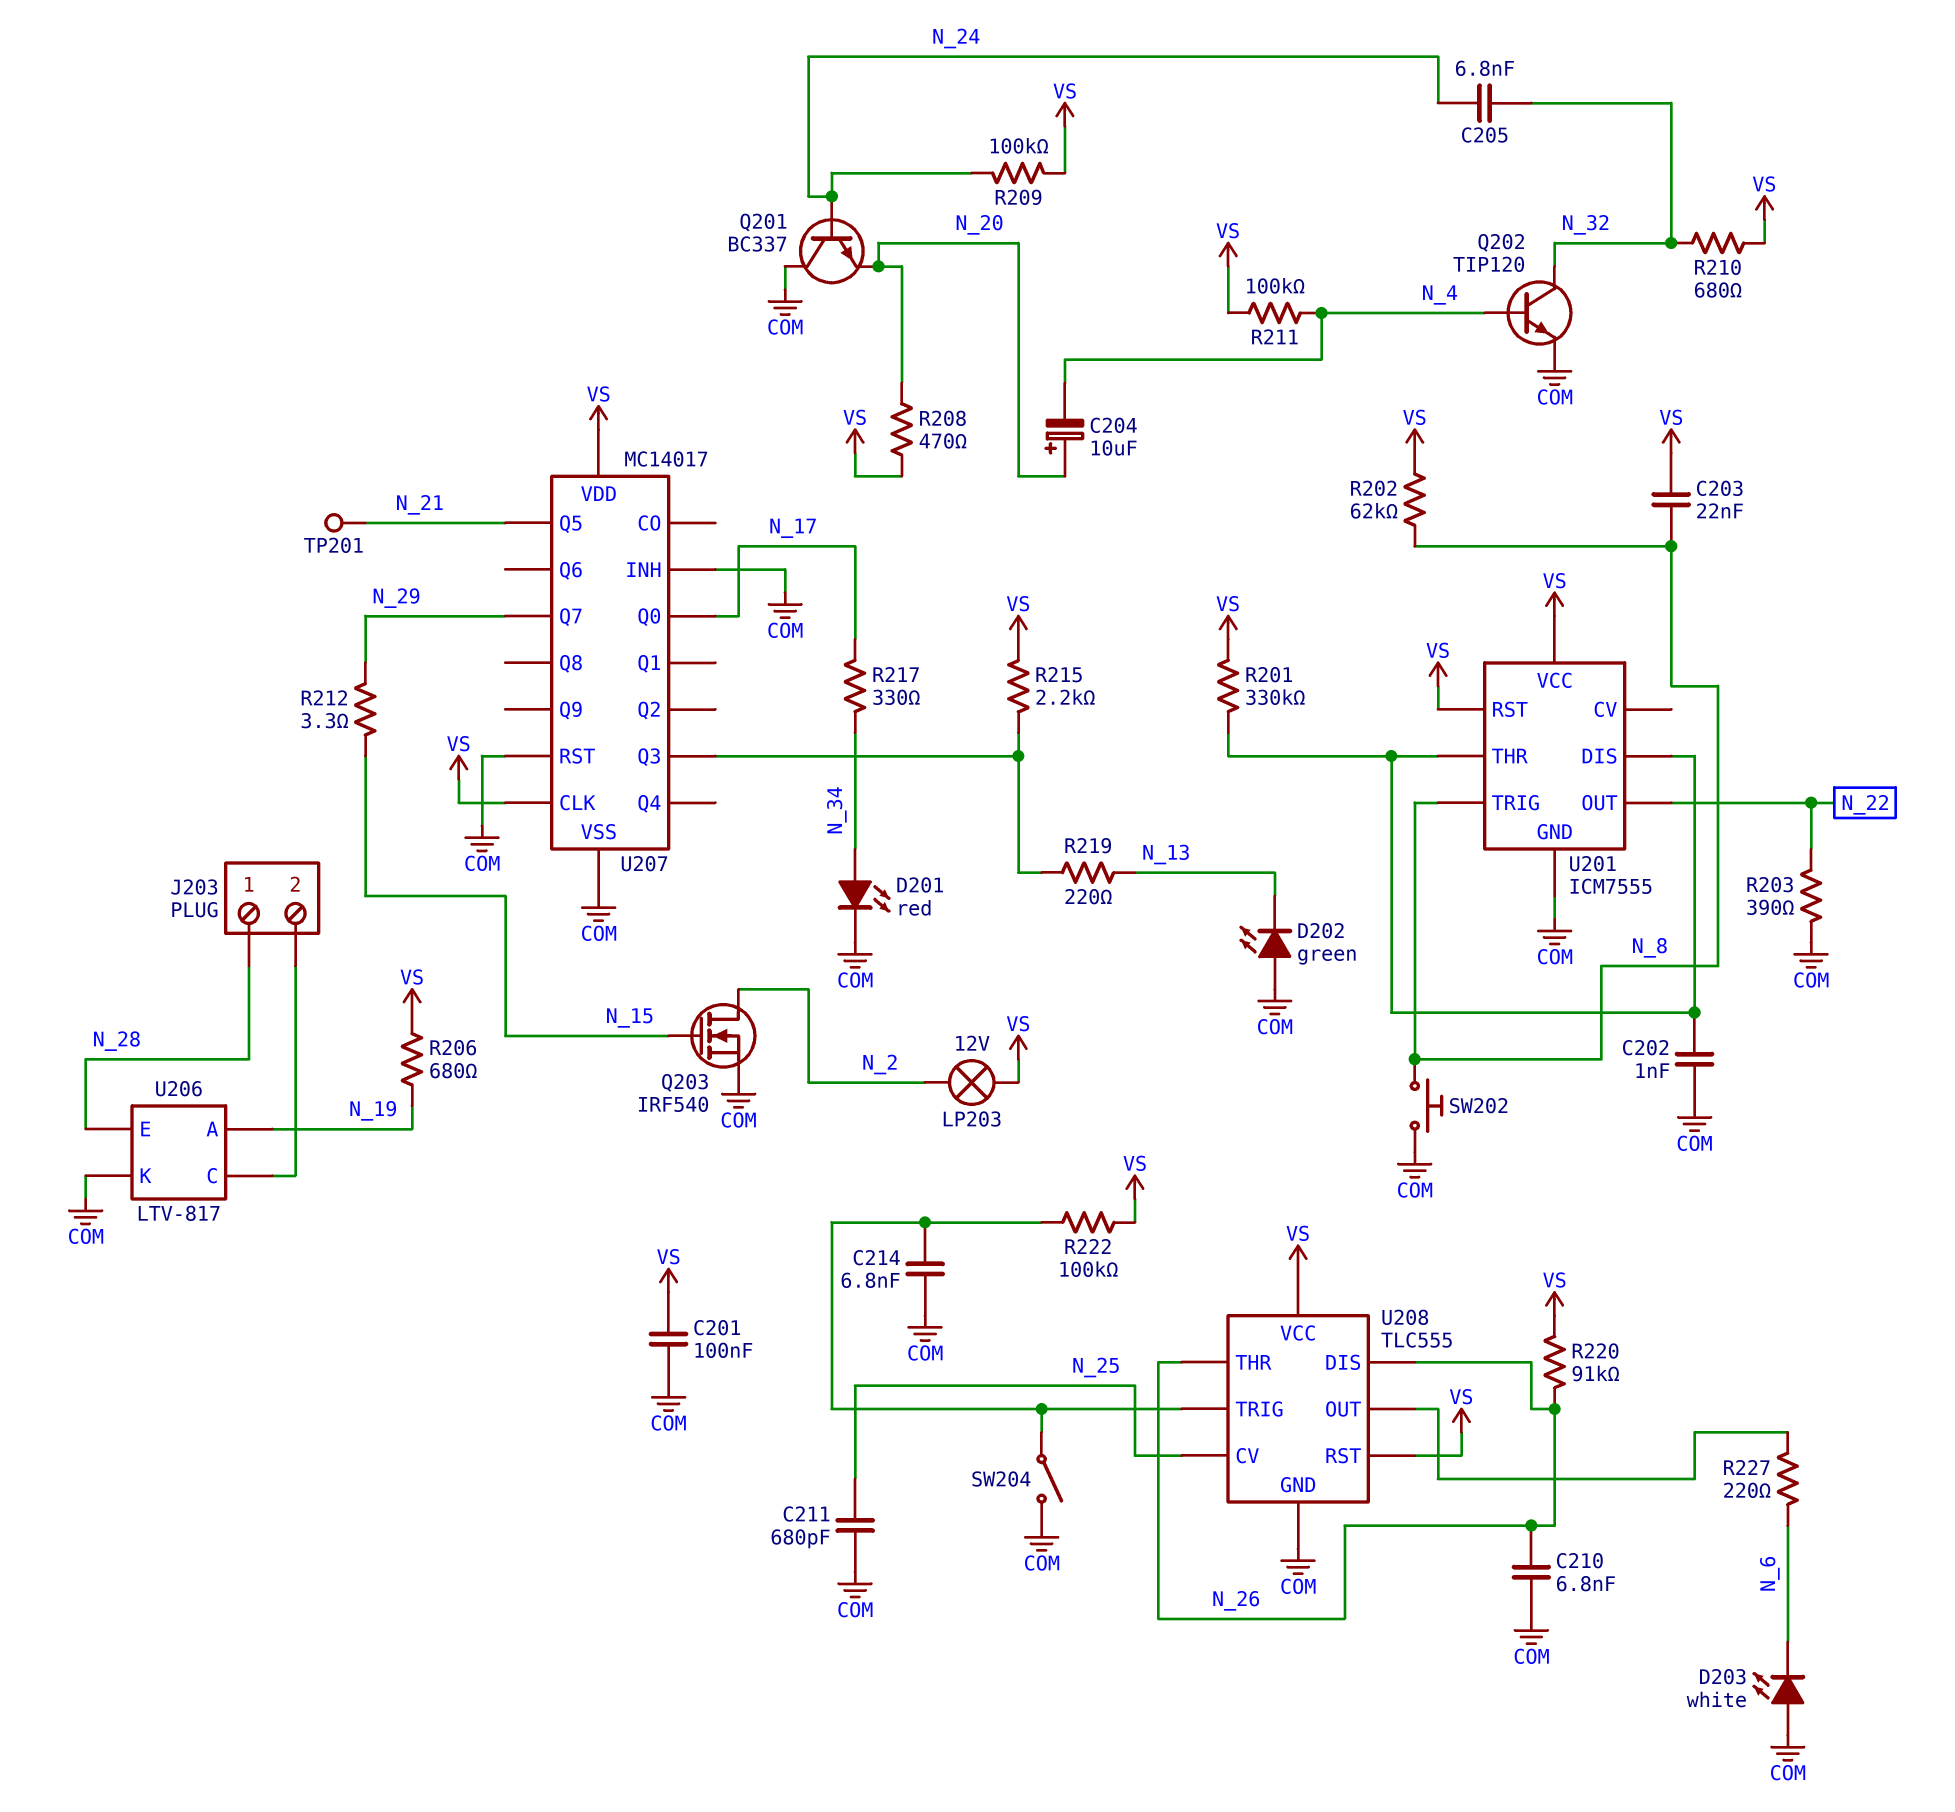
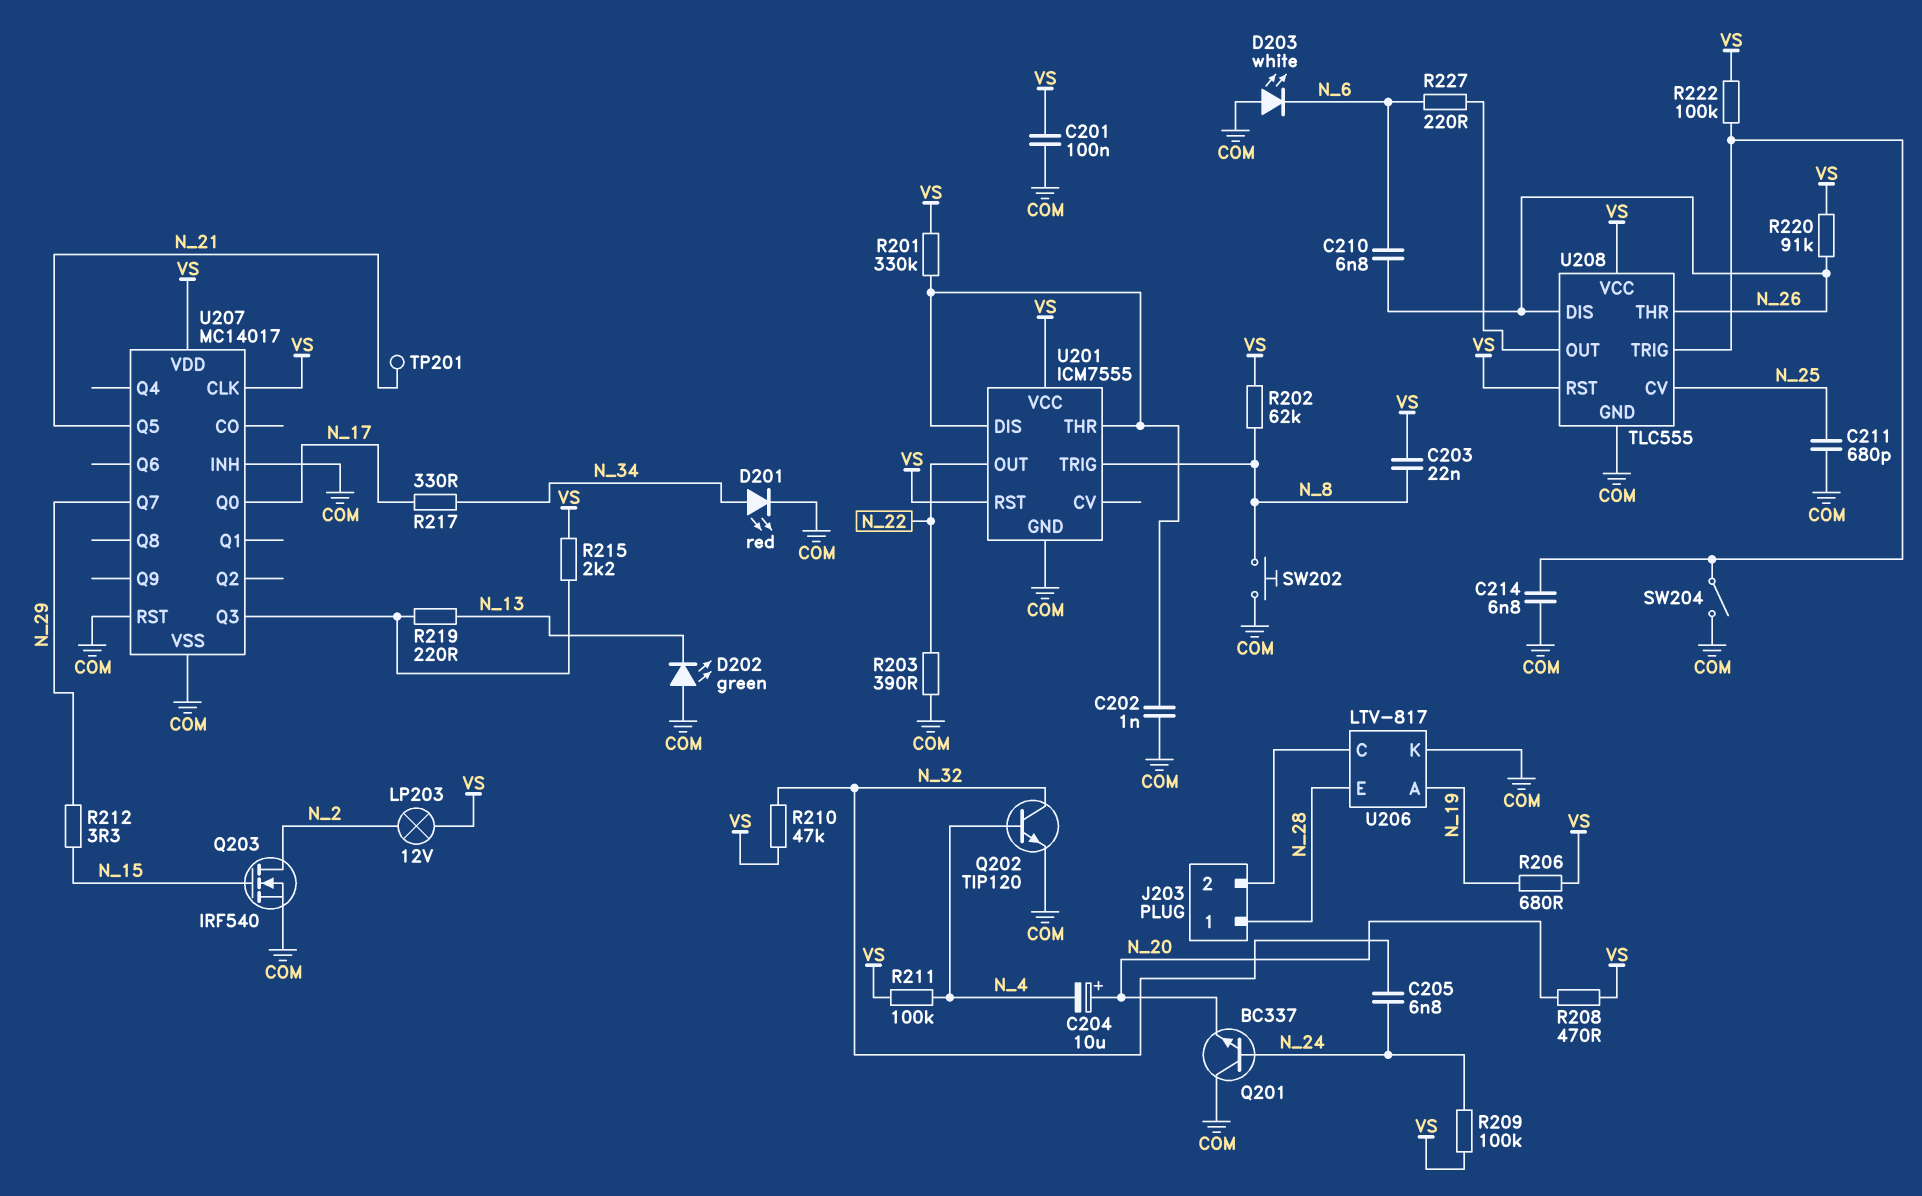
C210: 6.8nF (COM, N_26) -> 6.8nF (N_6, N_26)
R210: 680 (N_32, VS) -> 47k (N_32, VS)

